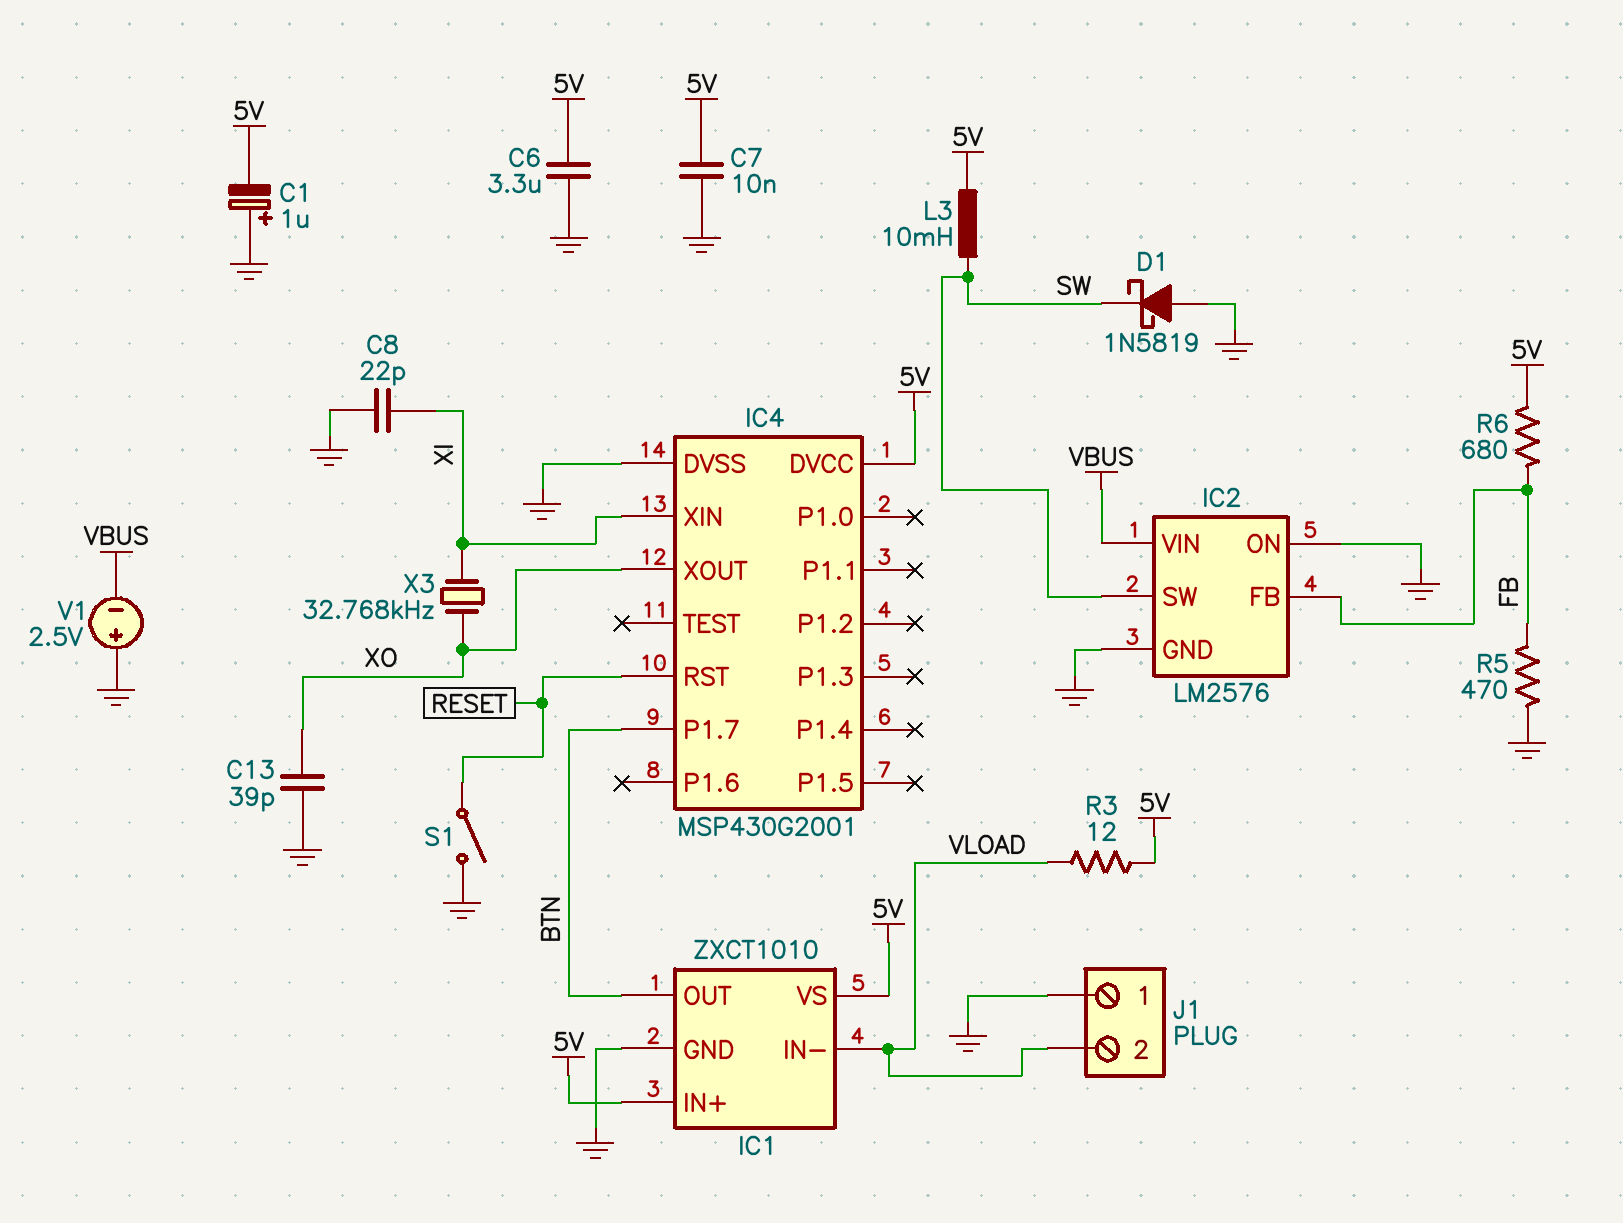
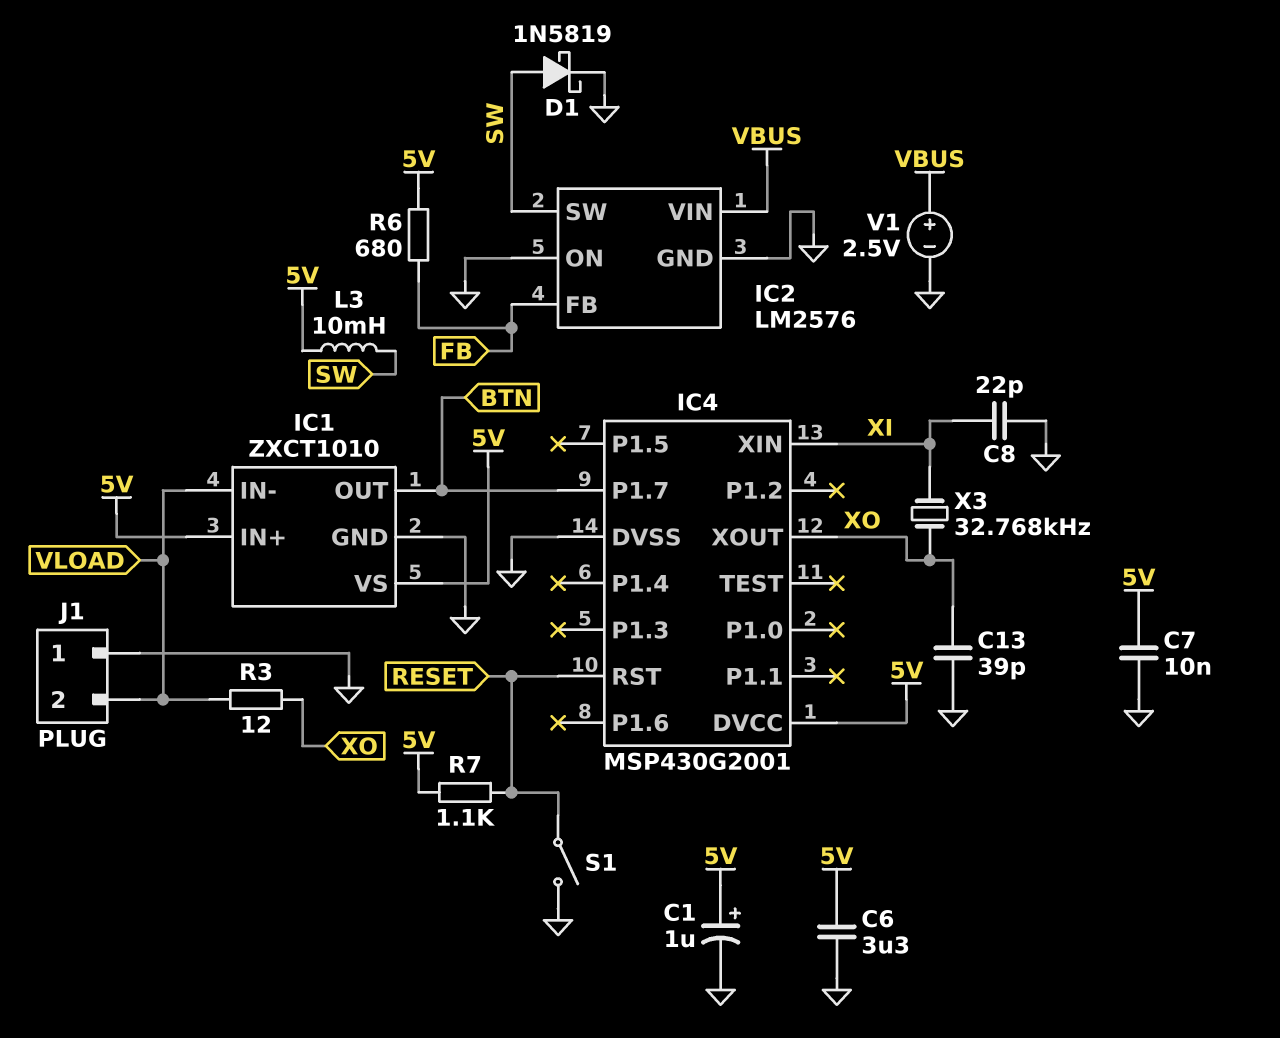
C1: 1uF (plus GND, minus 5V) -> 1uF (plus 5V, minus GND)
D1: schottky 1N5819 (A GND, K SW) -> schottky 1N5819 (A SW, K GND)
R3: 12 (5V, VLOAD) -> 12 (VLOAD, XO)
R5: 470 (FB, GND) -> none
R7: none -> 1.1k (5V, RESET)
V1: 2.5V (plus GND, minus VBUS) -> 2.5V (plus VBUS, minus GND)

